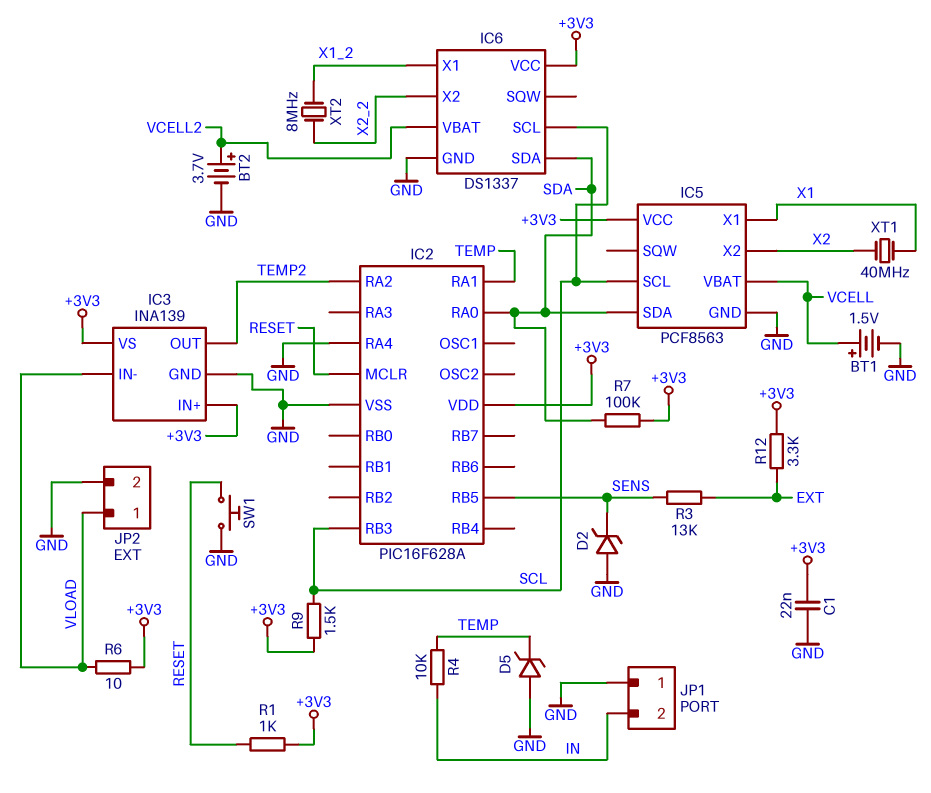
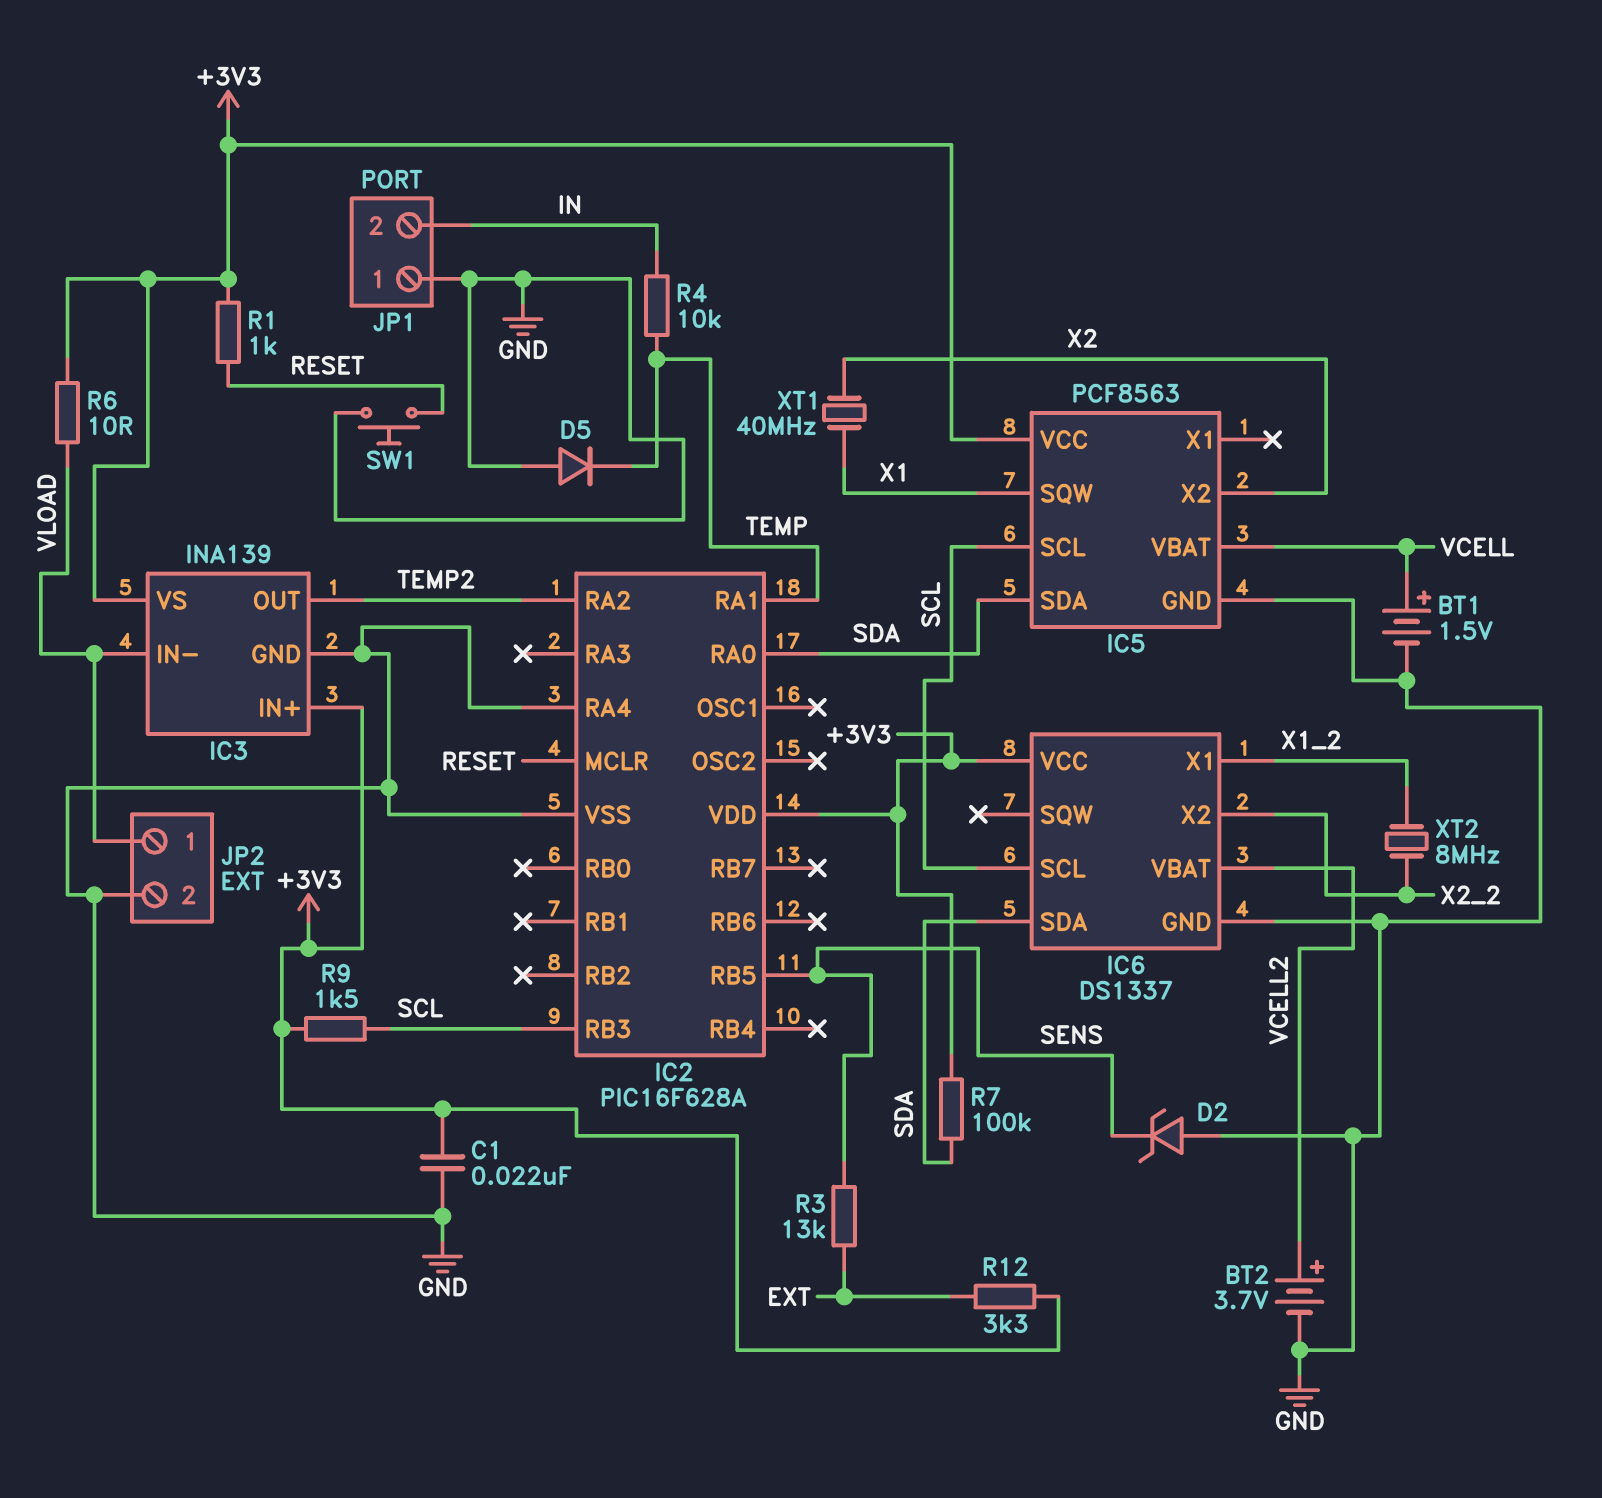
D5: zener (A GND, K TEMP) -> diode (A GND, K TEMP)
IC5 pin SQW: none -> X1
IC5 pin X1: X1 -> none

